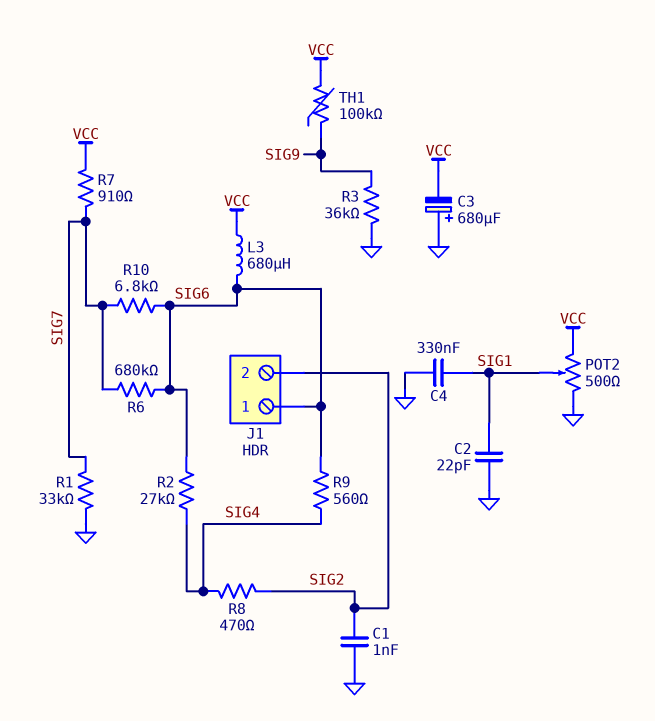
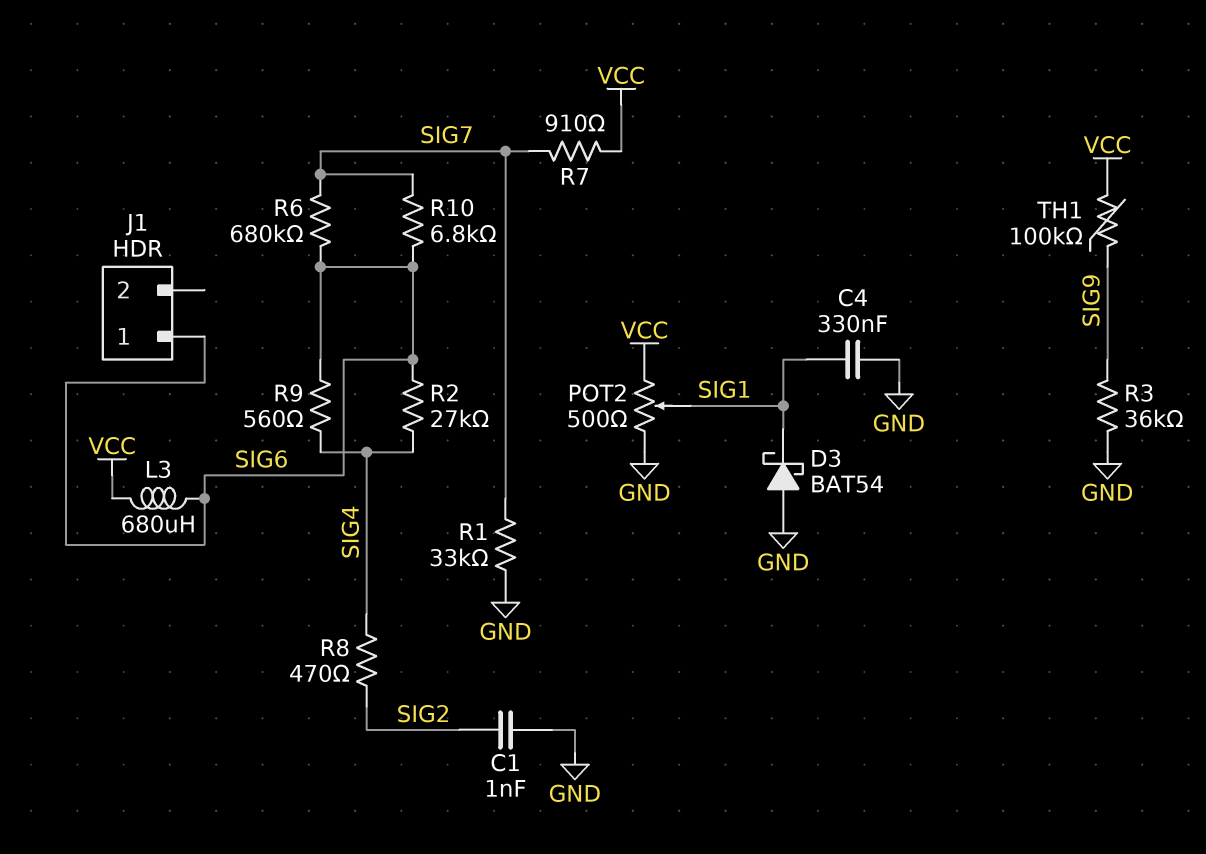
C2: 22pF (GND, SIG1) -> none
C3: 680uF (plus GND, minus VCC) -> none
D3: none -> schottky BAT54 (A GND, K SIG1)
J1 pin 2: SIG2 -> none

